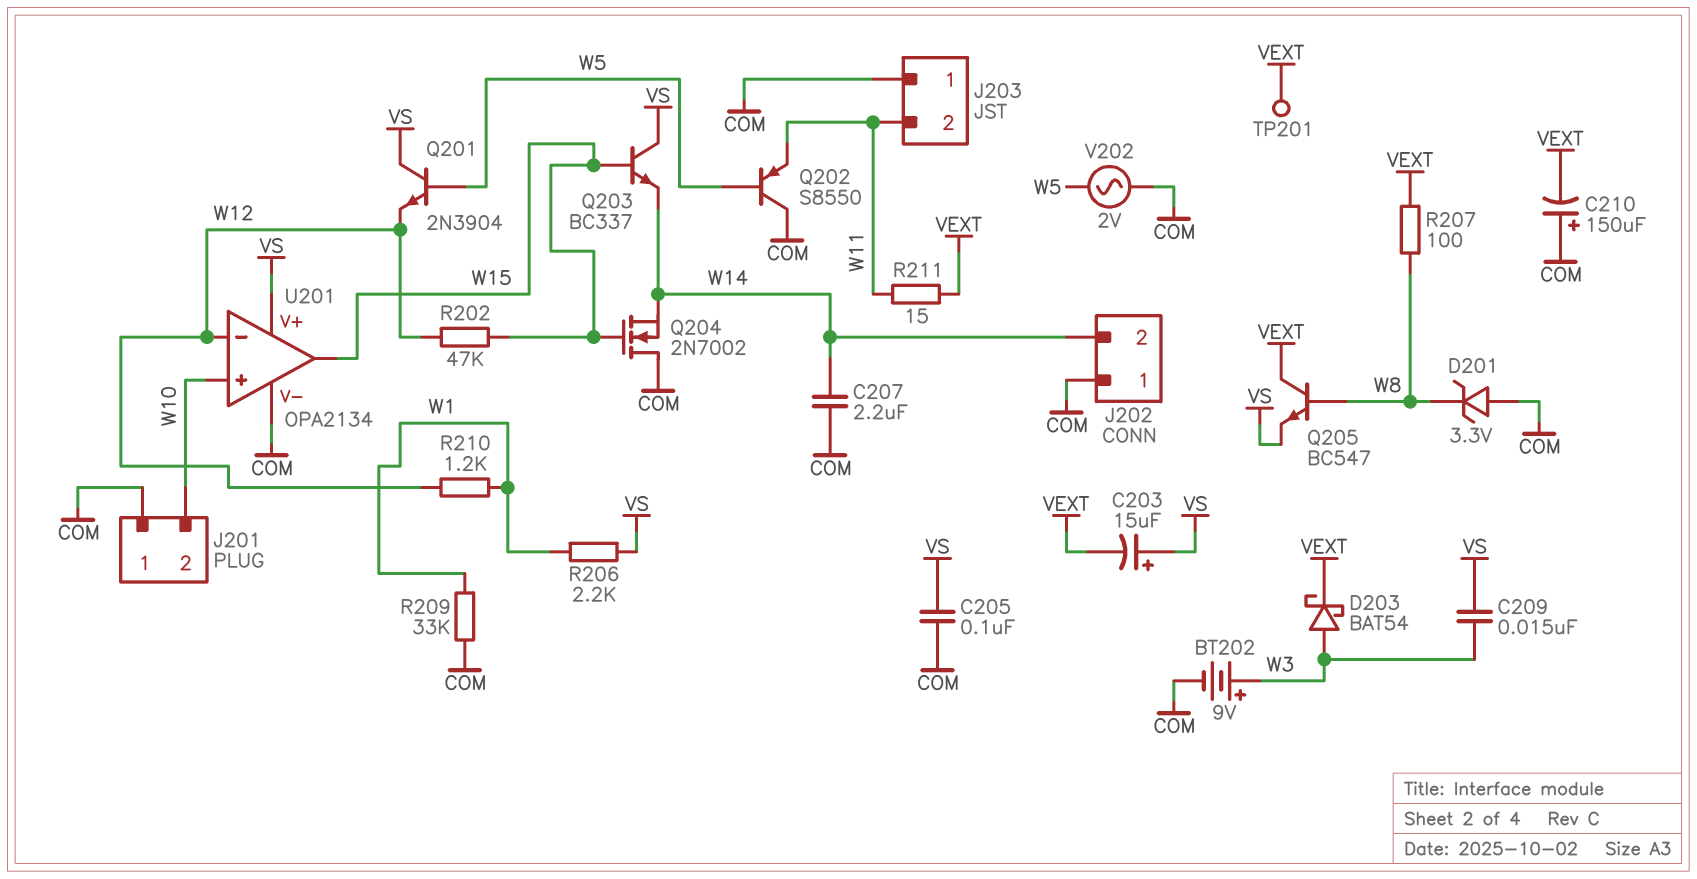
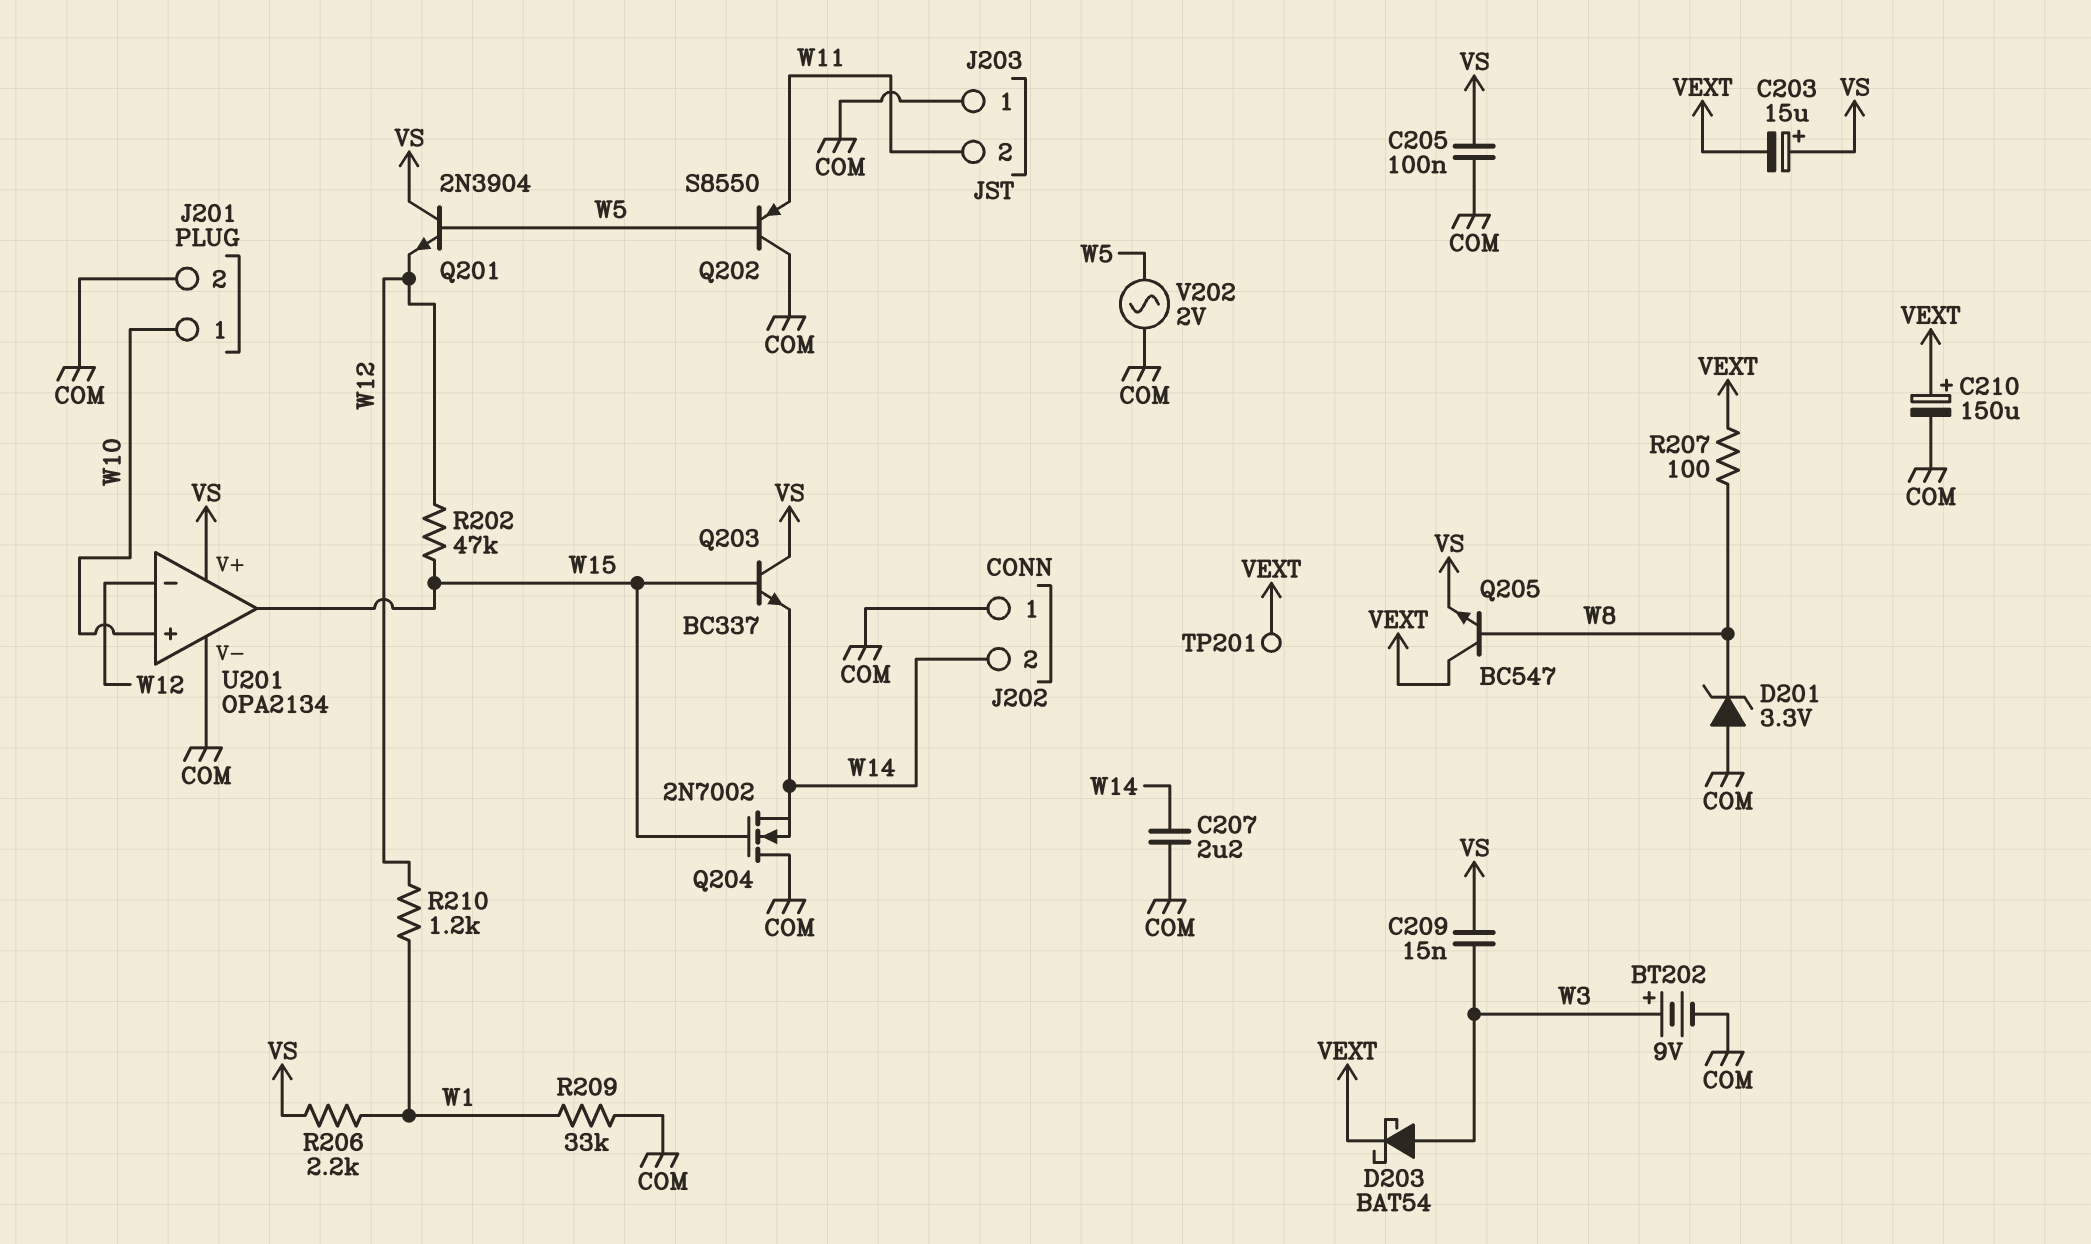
C210: 150uF (plus COM, minus VEXT) -> 150uF (plus VEXT, minus COM)
J201 pin 1: COM -> W10
J201 pin 2: W10 -> COM
R211: 15 (VEXT, W11) -> none

